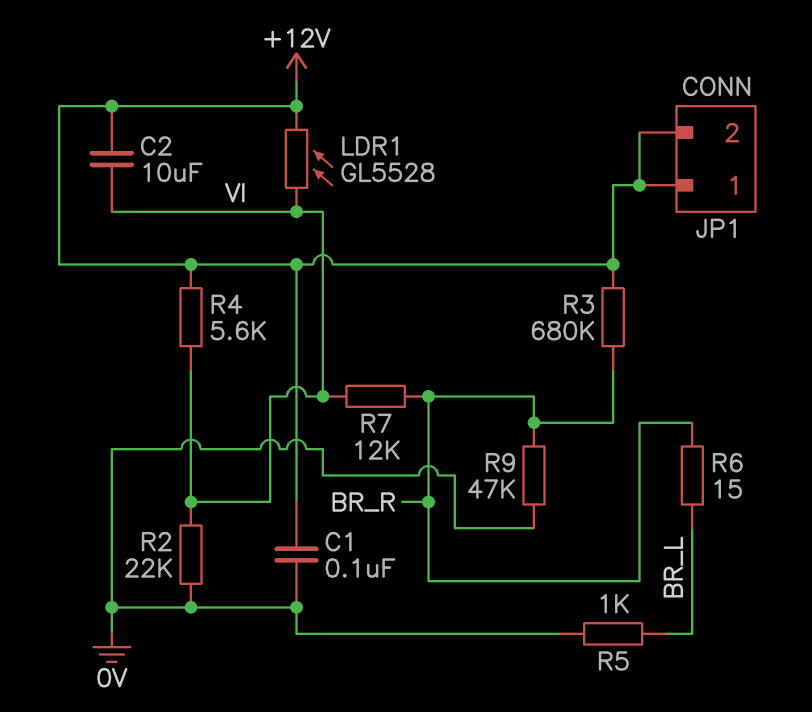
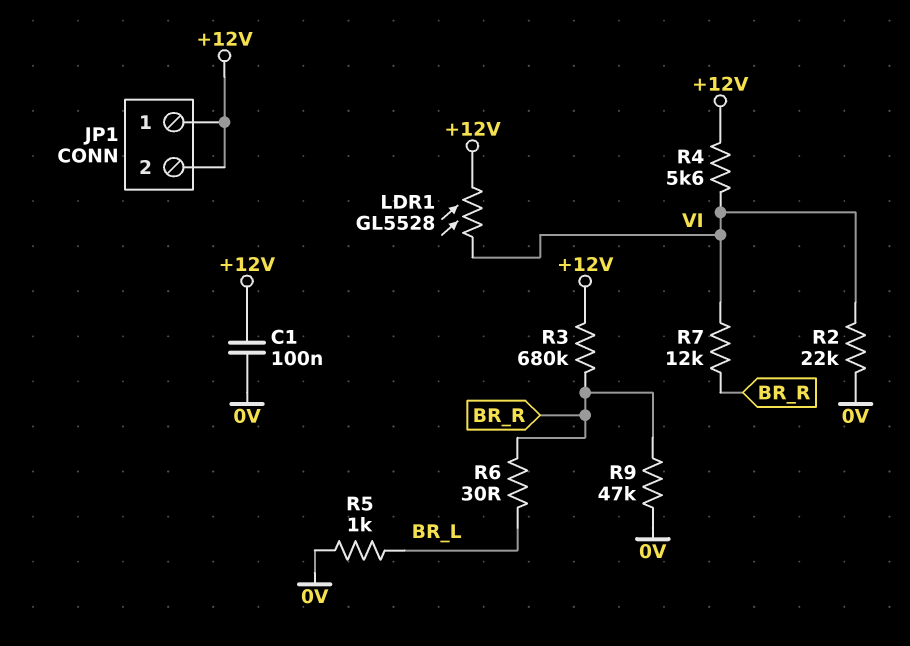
C2: 10uF (+12V, VI) -> none
R6: 15 (BR_L, BR_R) -> 30 (BR_L, BR_R)

